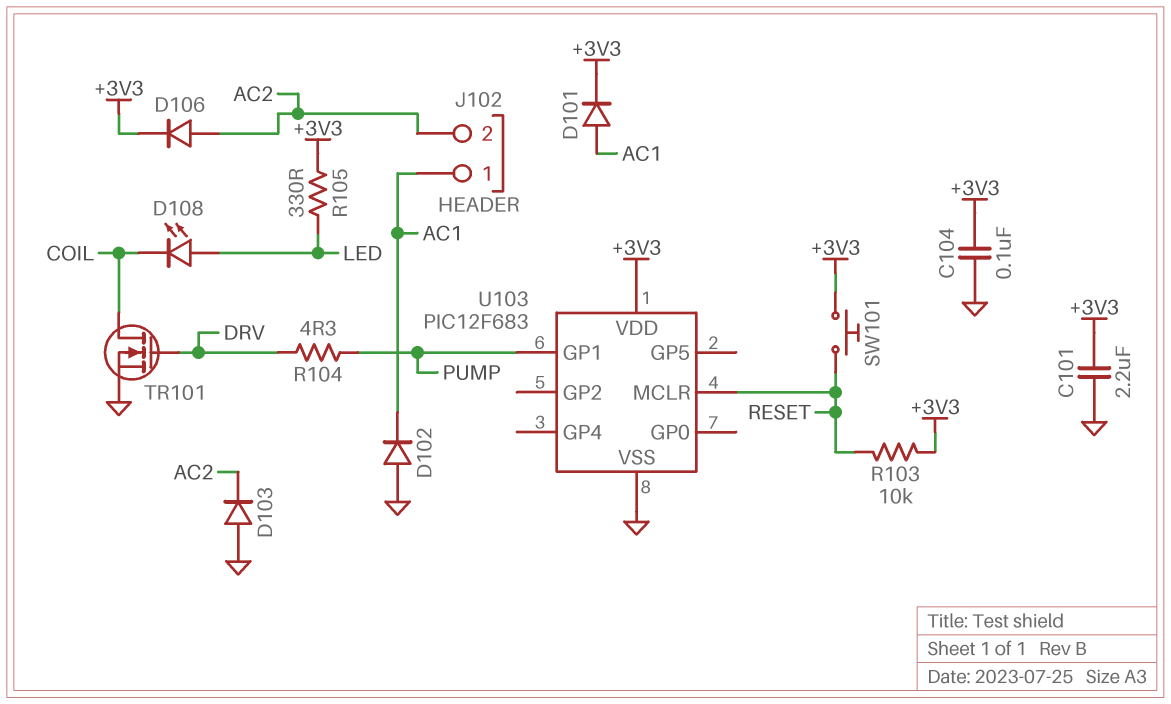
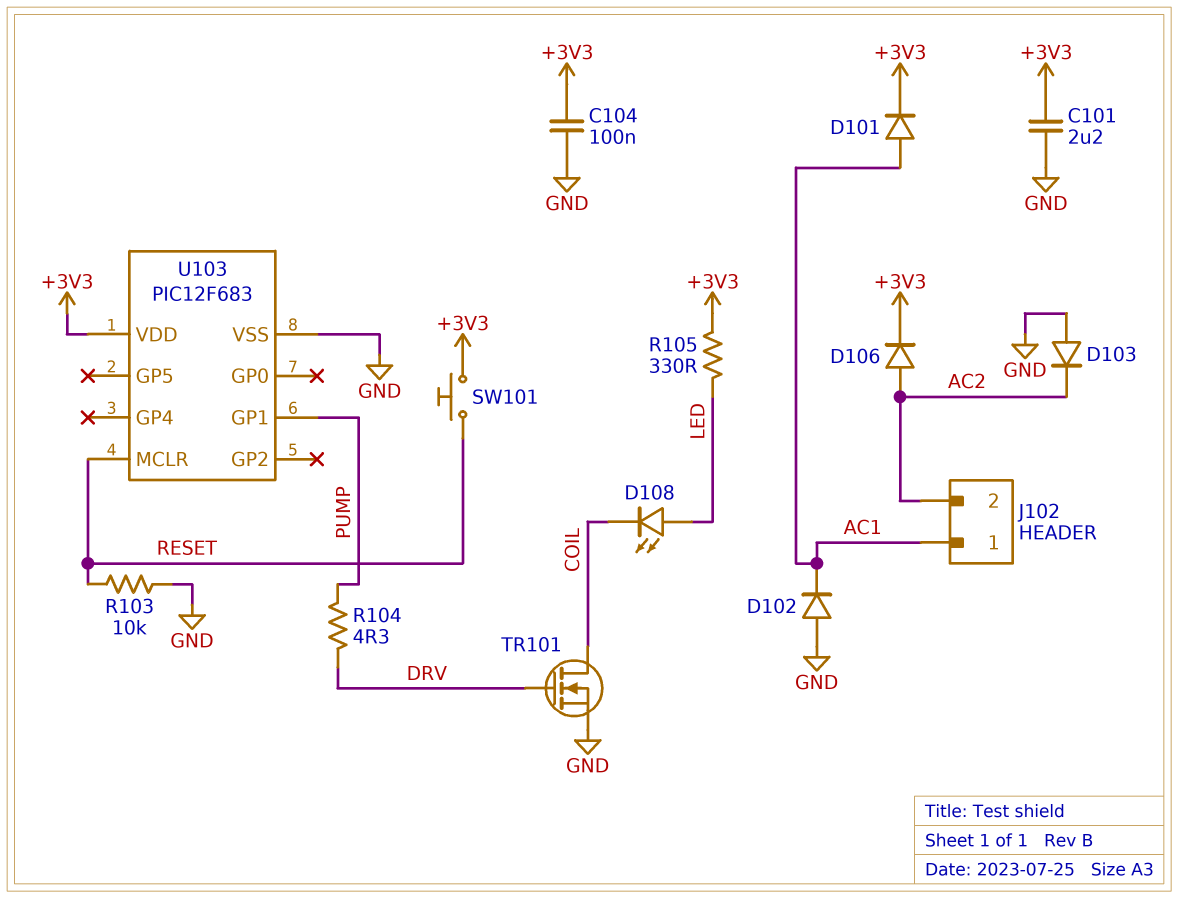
R103: 10k (+3V3, RESET) -> 10k (GND, RESET)

